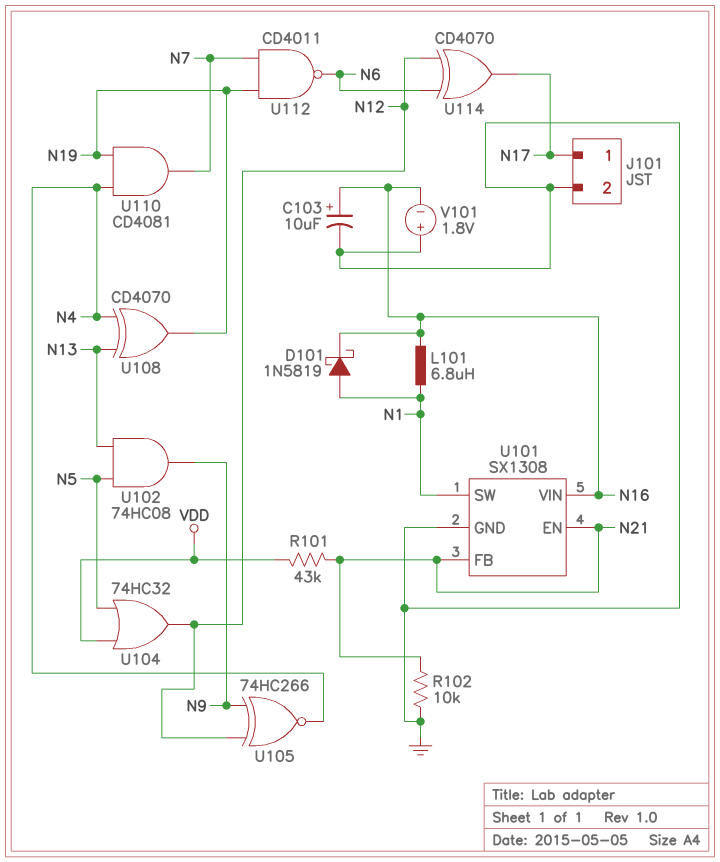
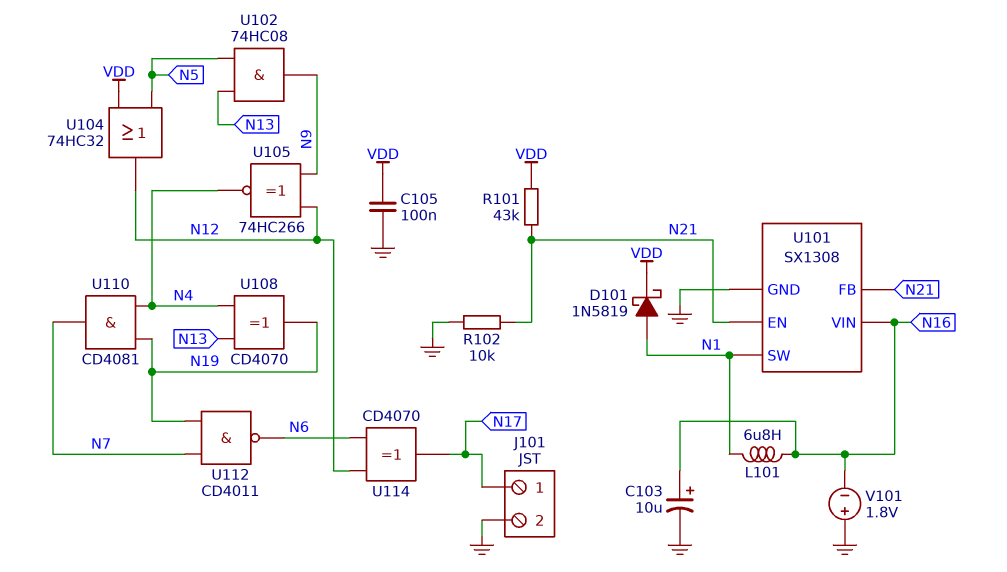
C105: none -> 100nF (GND, VDD)
D101: schottky 1N5819 (A N1, K N16) -> schottky 1N5819 (A N1, K VDD)

